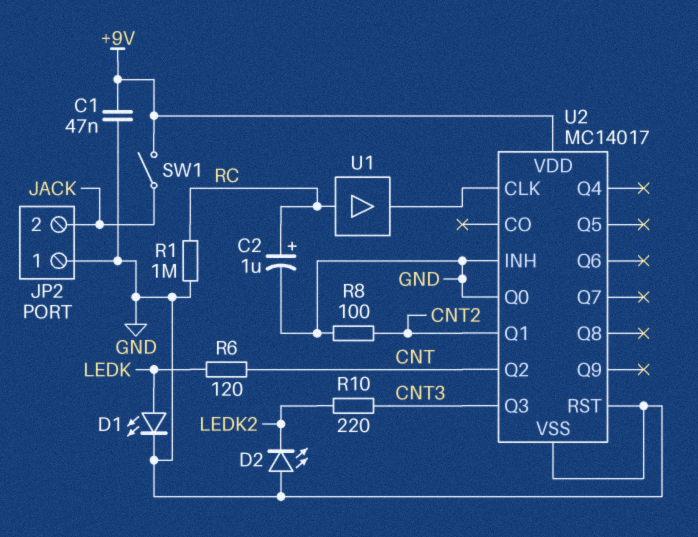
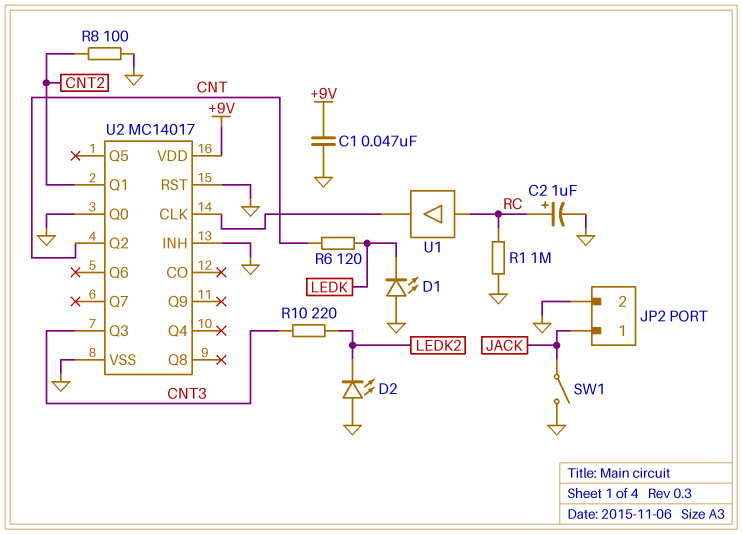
D1: LED (A LEDK, K GND) -> LED (A GND, K LEDK)
JP2 pin 1: GND -> JACK
JP2 pin 2: JACK -> GND
SW1: switch (+9V, JACK) -> switch (GND, JACK)

